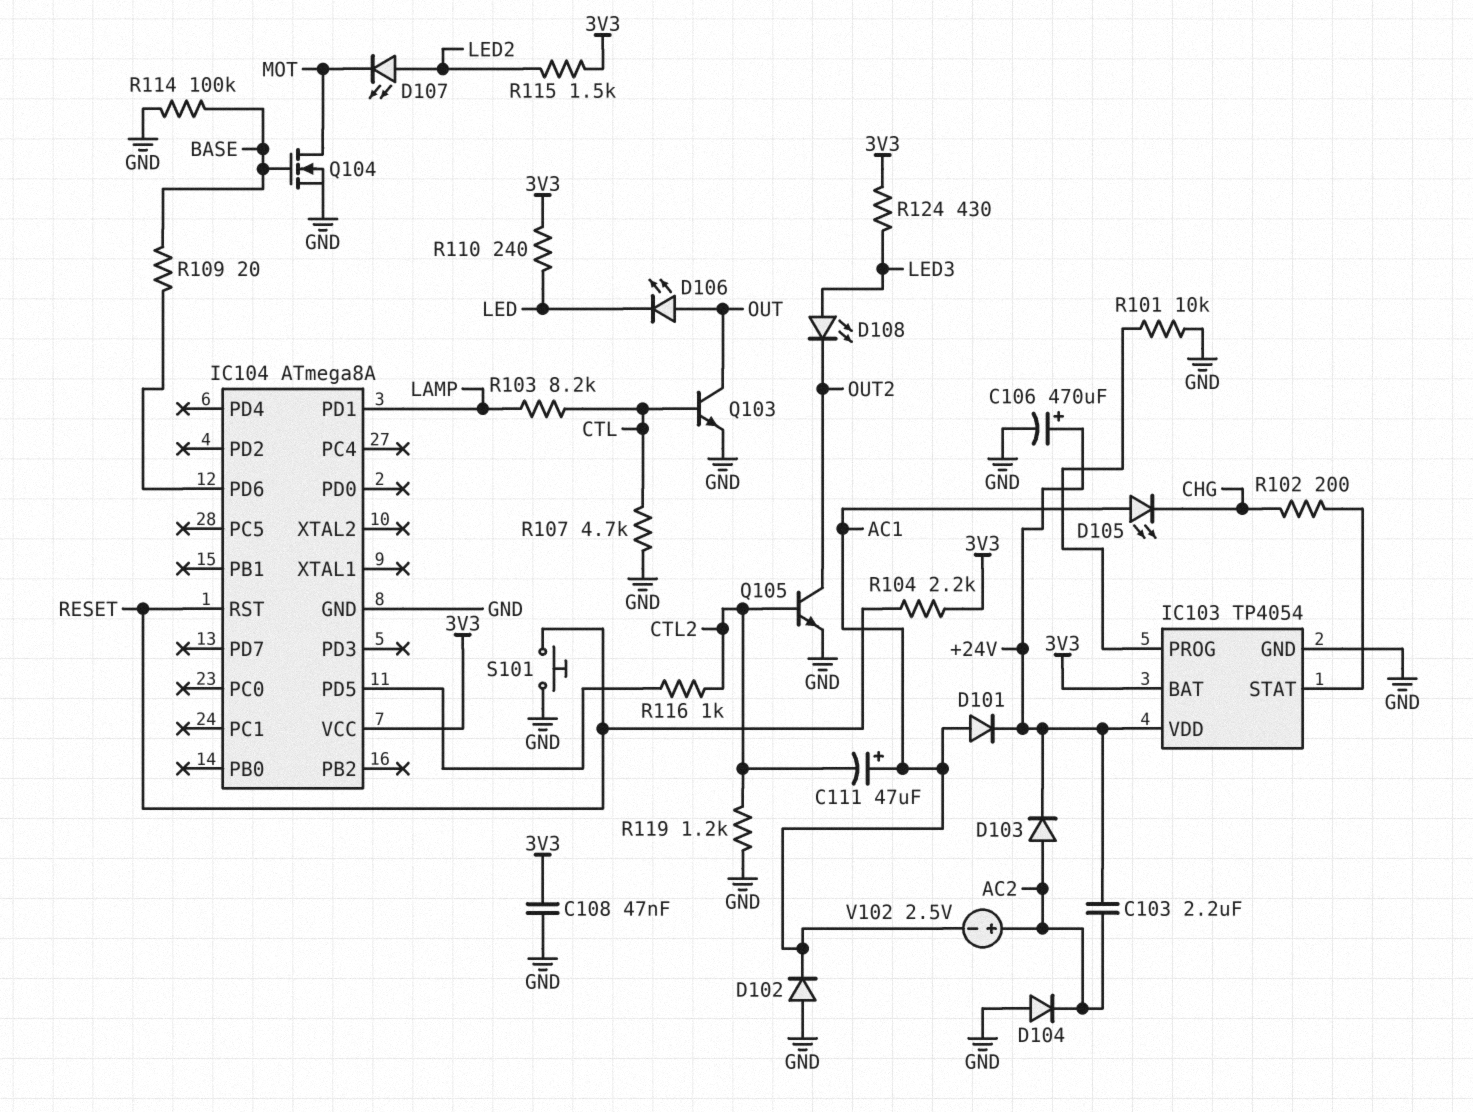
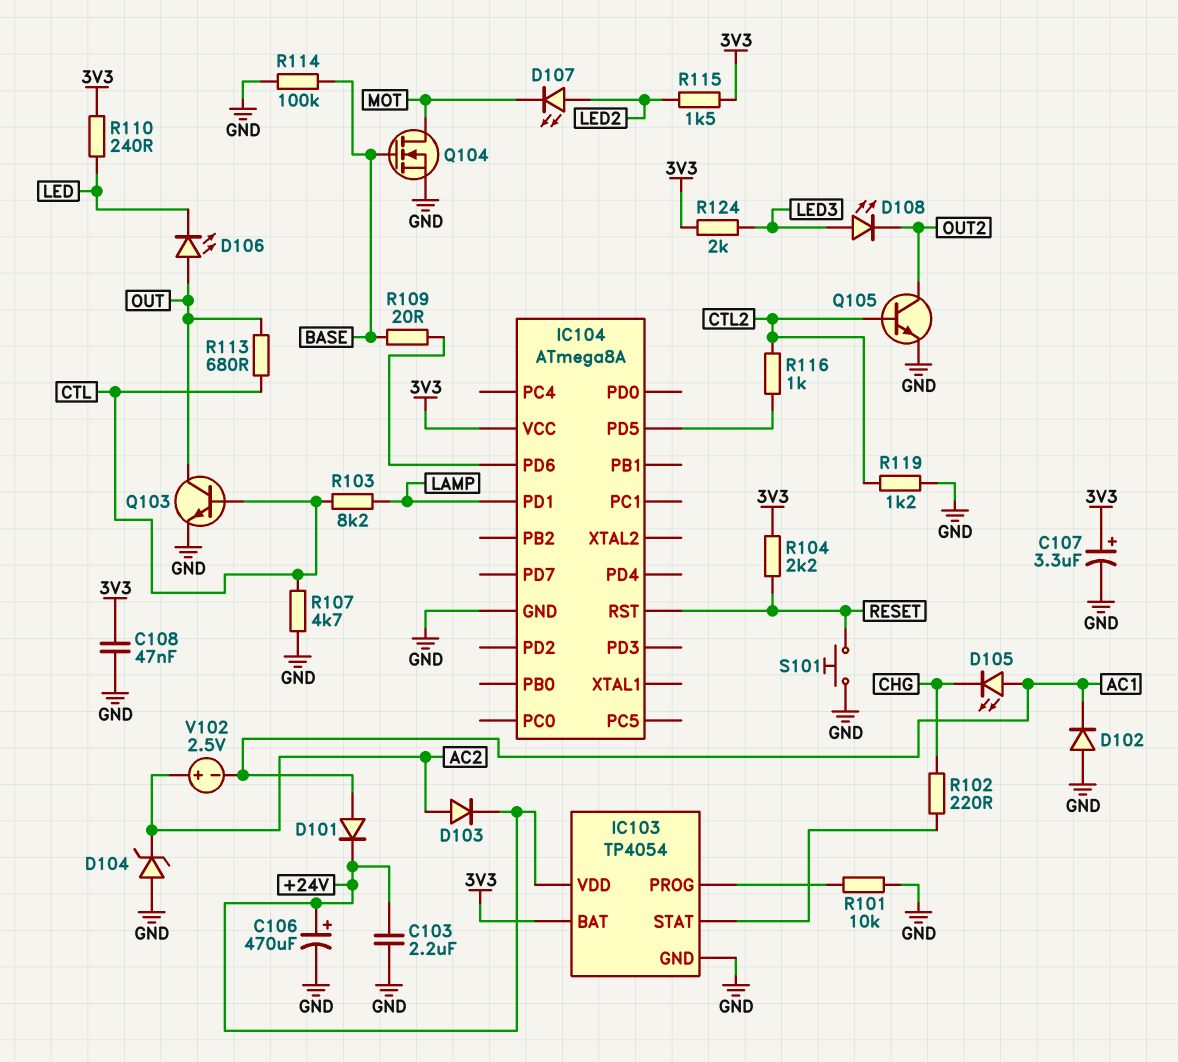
C103: 2.2uF (+24V, AC2) -> 2.2uF (+24V, GND)
C107: none -> 3.3uF (plus 3V3, minus GND)
C111: 47uF (plus AC1, minus CTL2) -> none
D104: diode (A GND, K AC2) -> zener (A GND, K AC2)
R102: 200 (CHG, IC103/STAT) -> 220 (CHG, IC103/STAT)
R113: none -> 680 (CTL, OUT)
R124: 430 (3V3, LED3) -> 2k (3V3, LED3)

